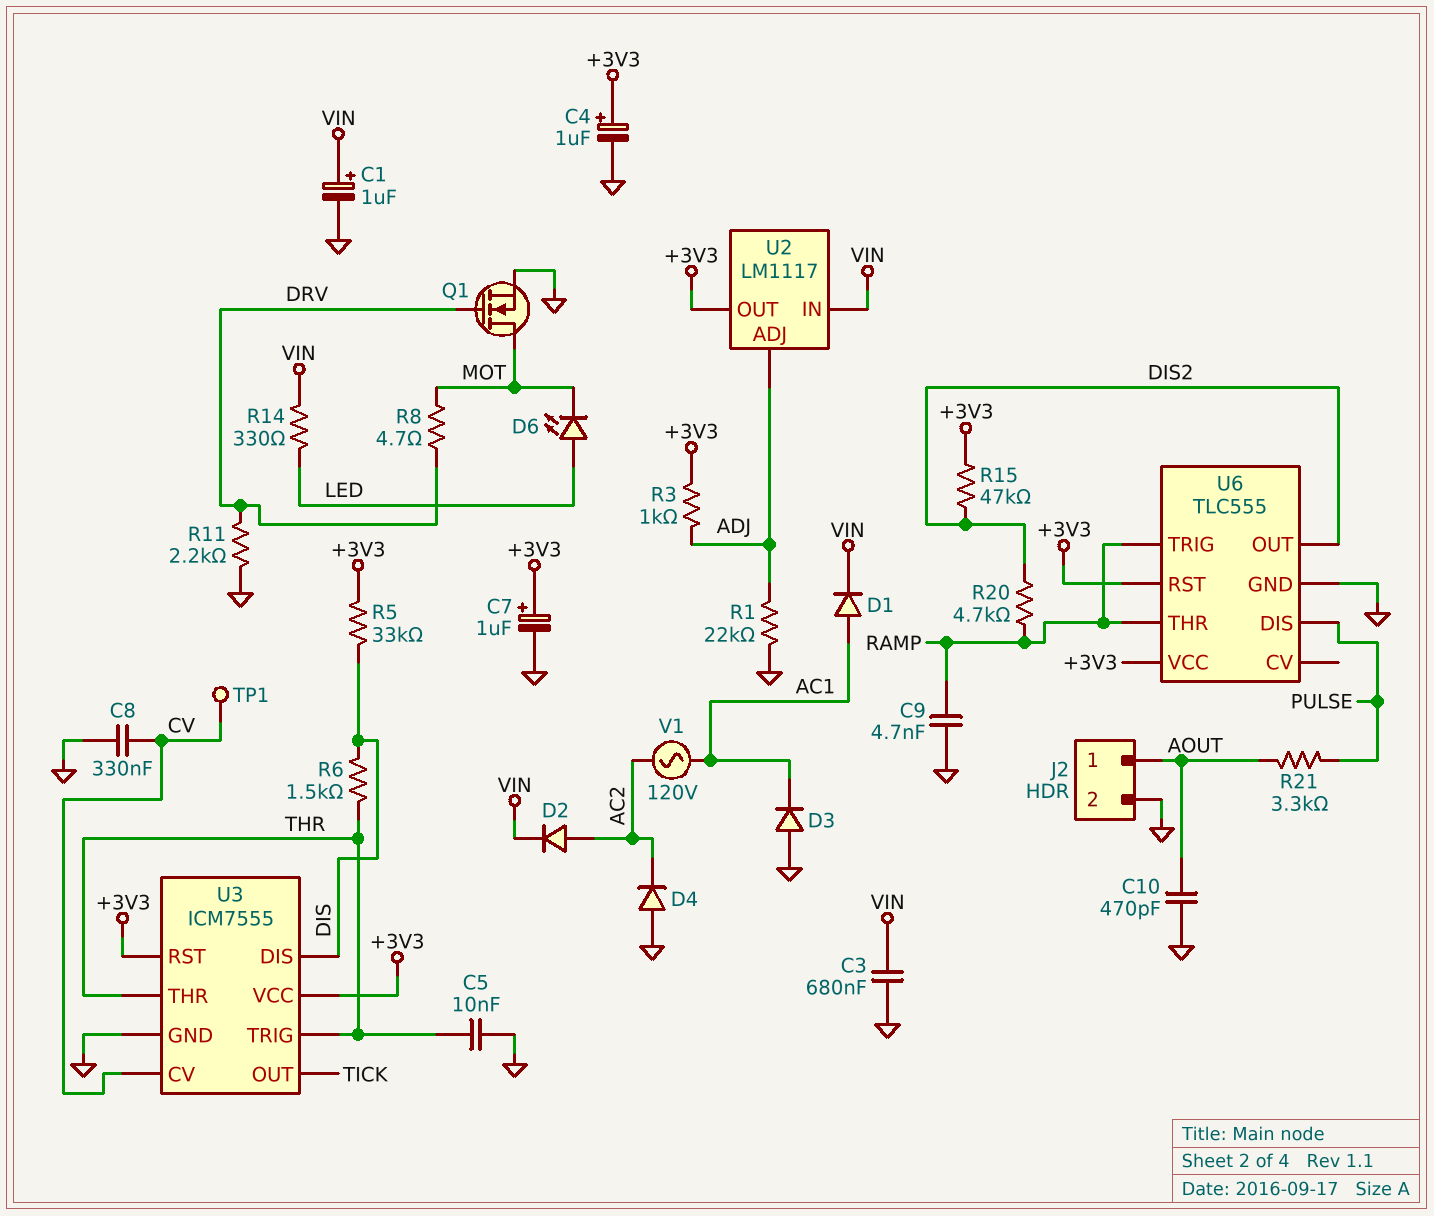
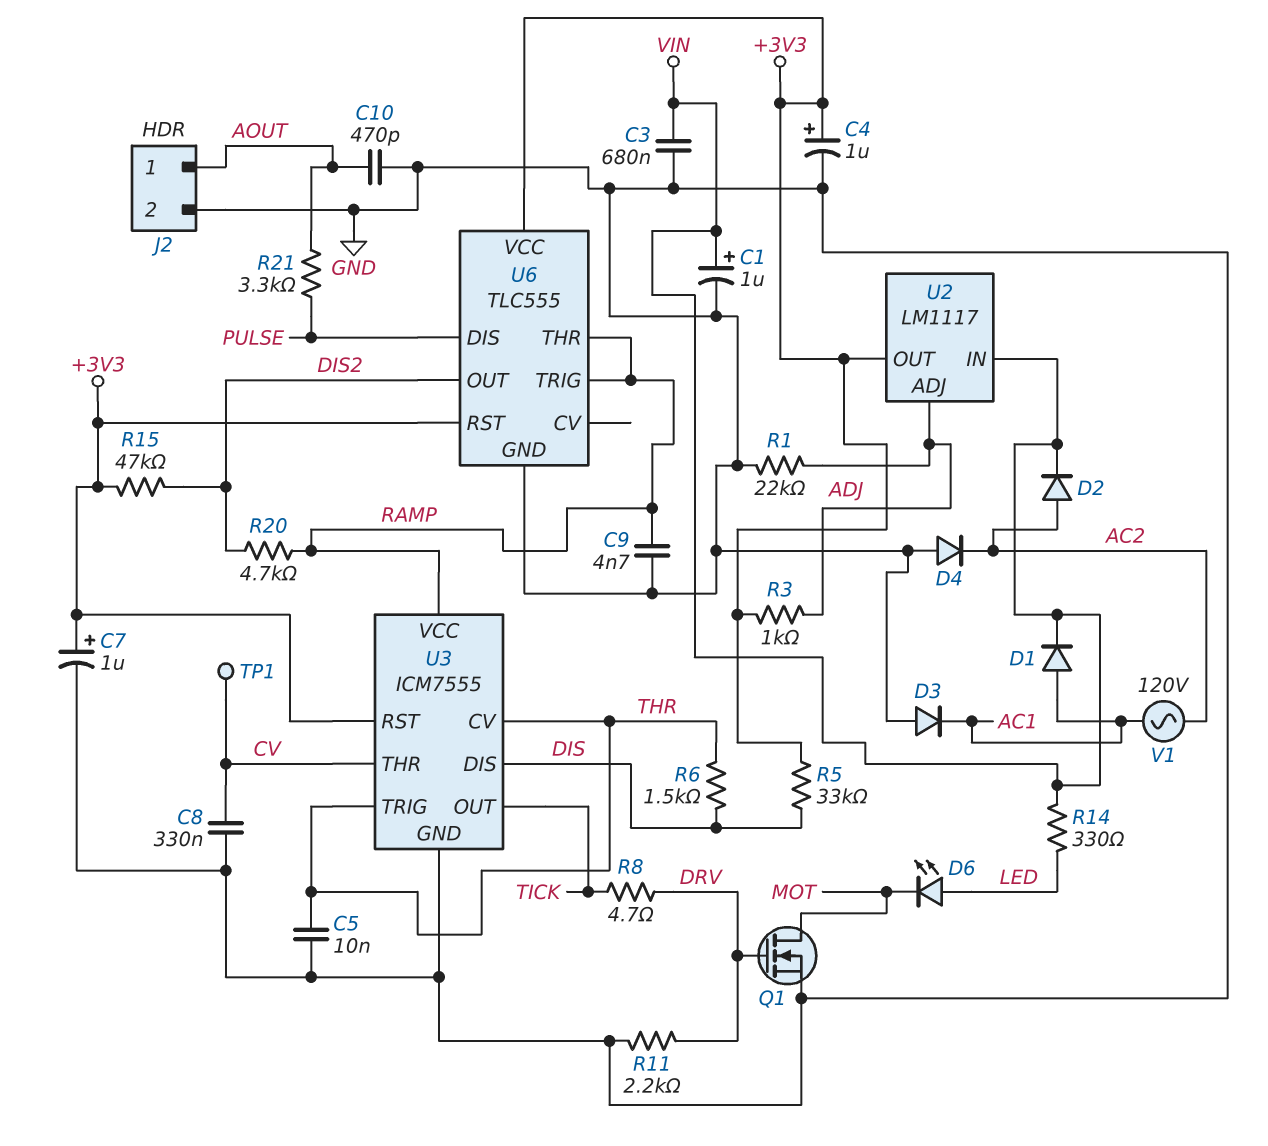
R8: 4.7 (DRV, MOT) -> 4.7 (DRV, TICK)
U3 pin CV: CV -> THR
U3 pin THR: THR -> CV
U3 pin VCC: +3V3 -> RAMP

